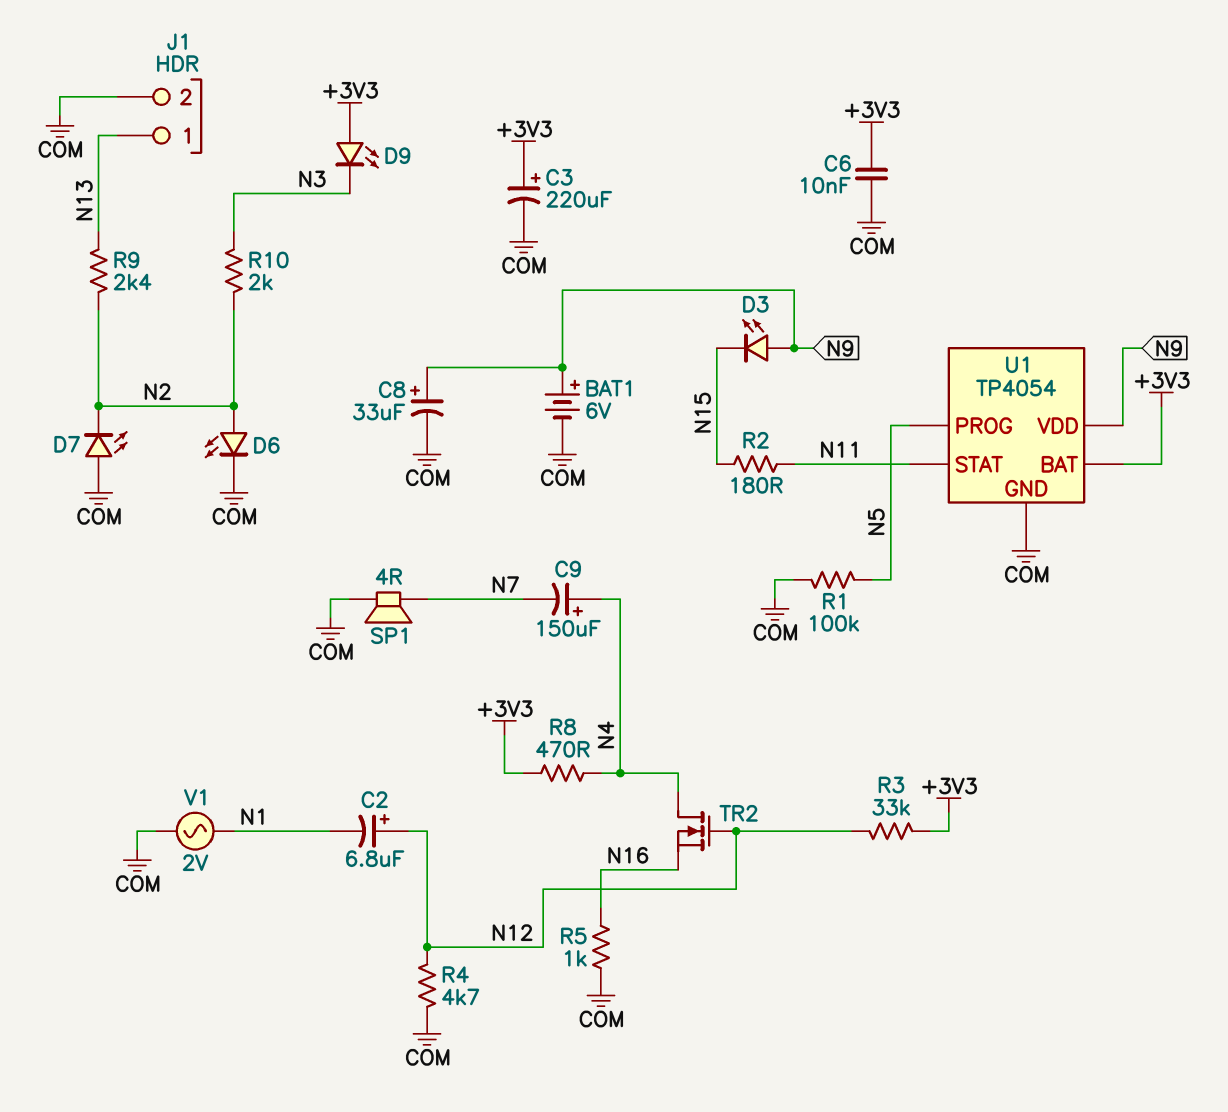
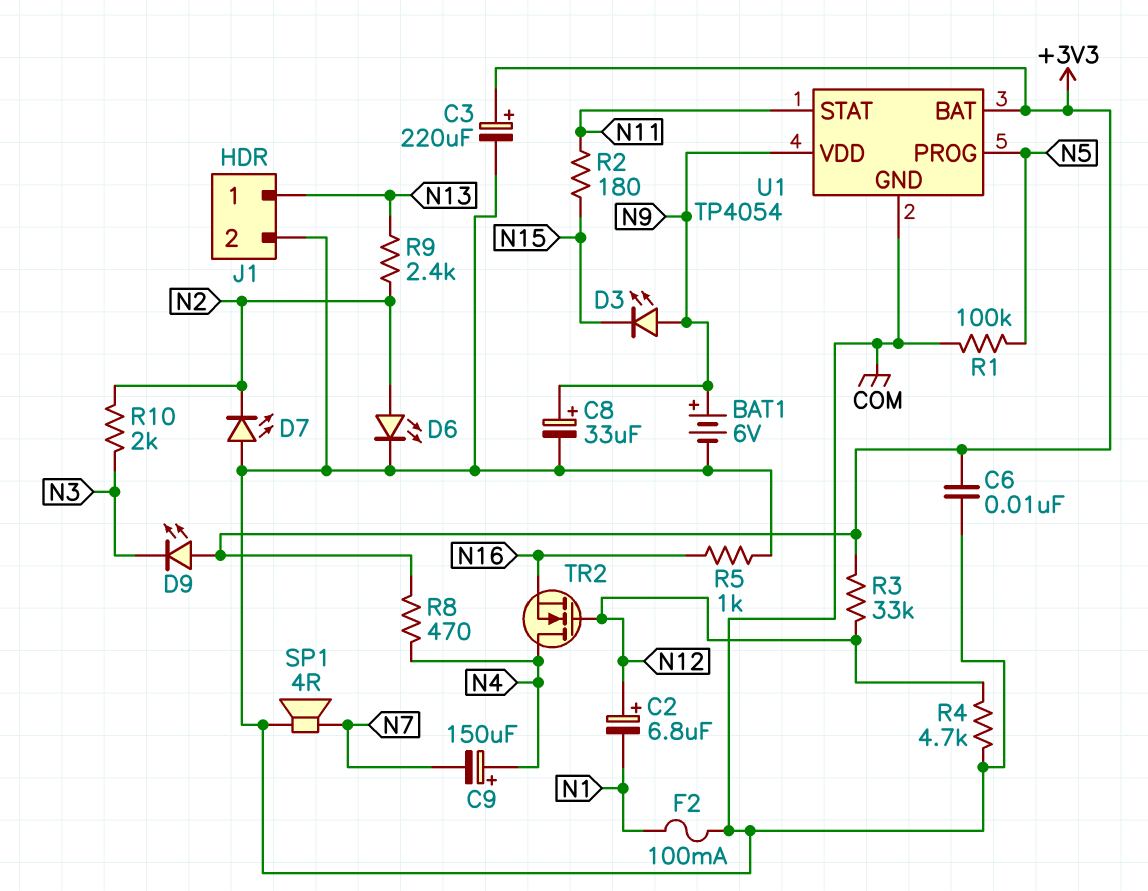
F2: none -> 100mA (COM, N1)
V1: AC 2V (COM, N1) -> none

